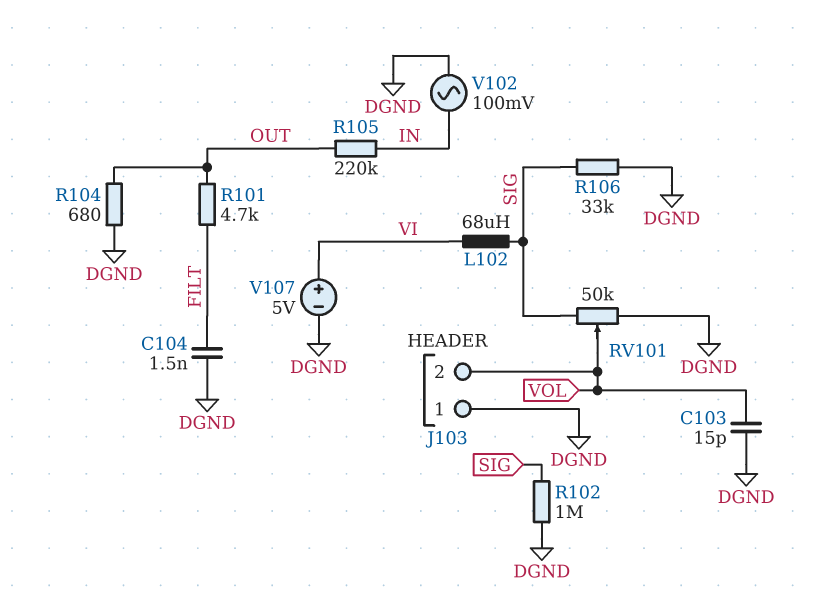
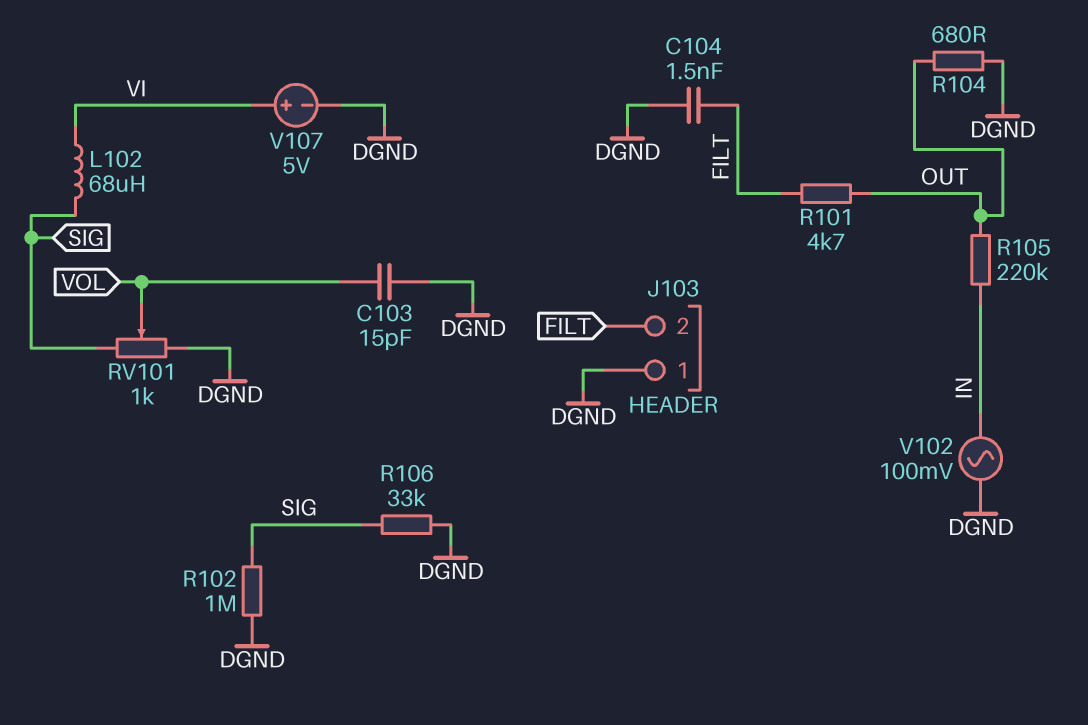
J103 pin 2: VOL -> FILT
RV101: 50k (DGND, SIG, wiper VOL) -> 1k (DGND, SIG, wiper VOL)

